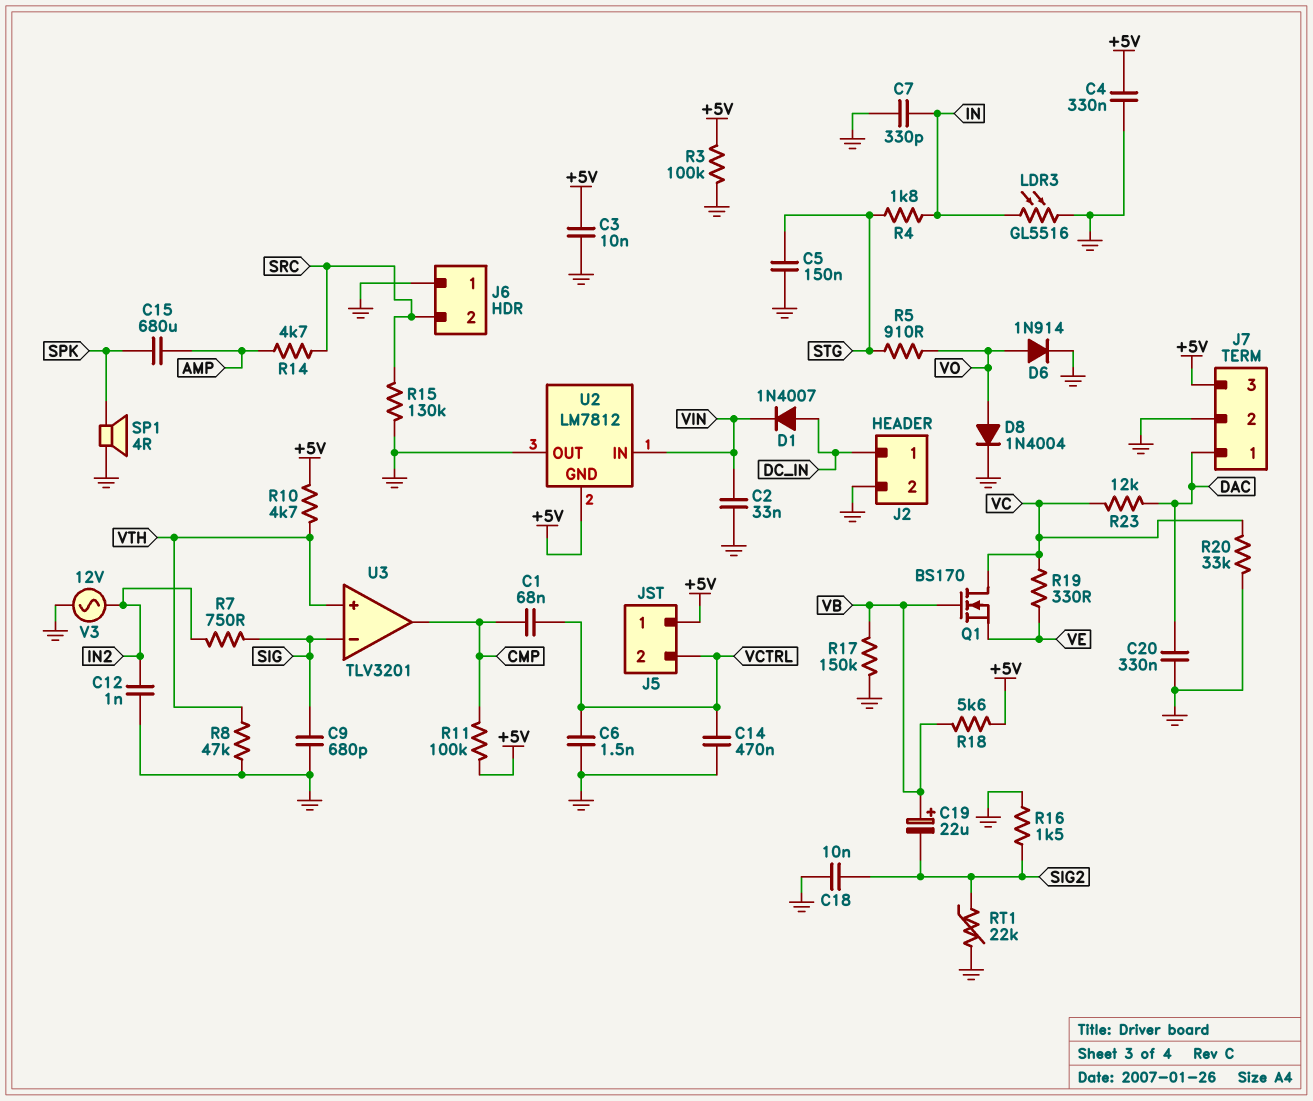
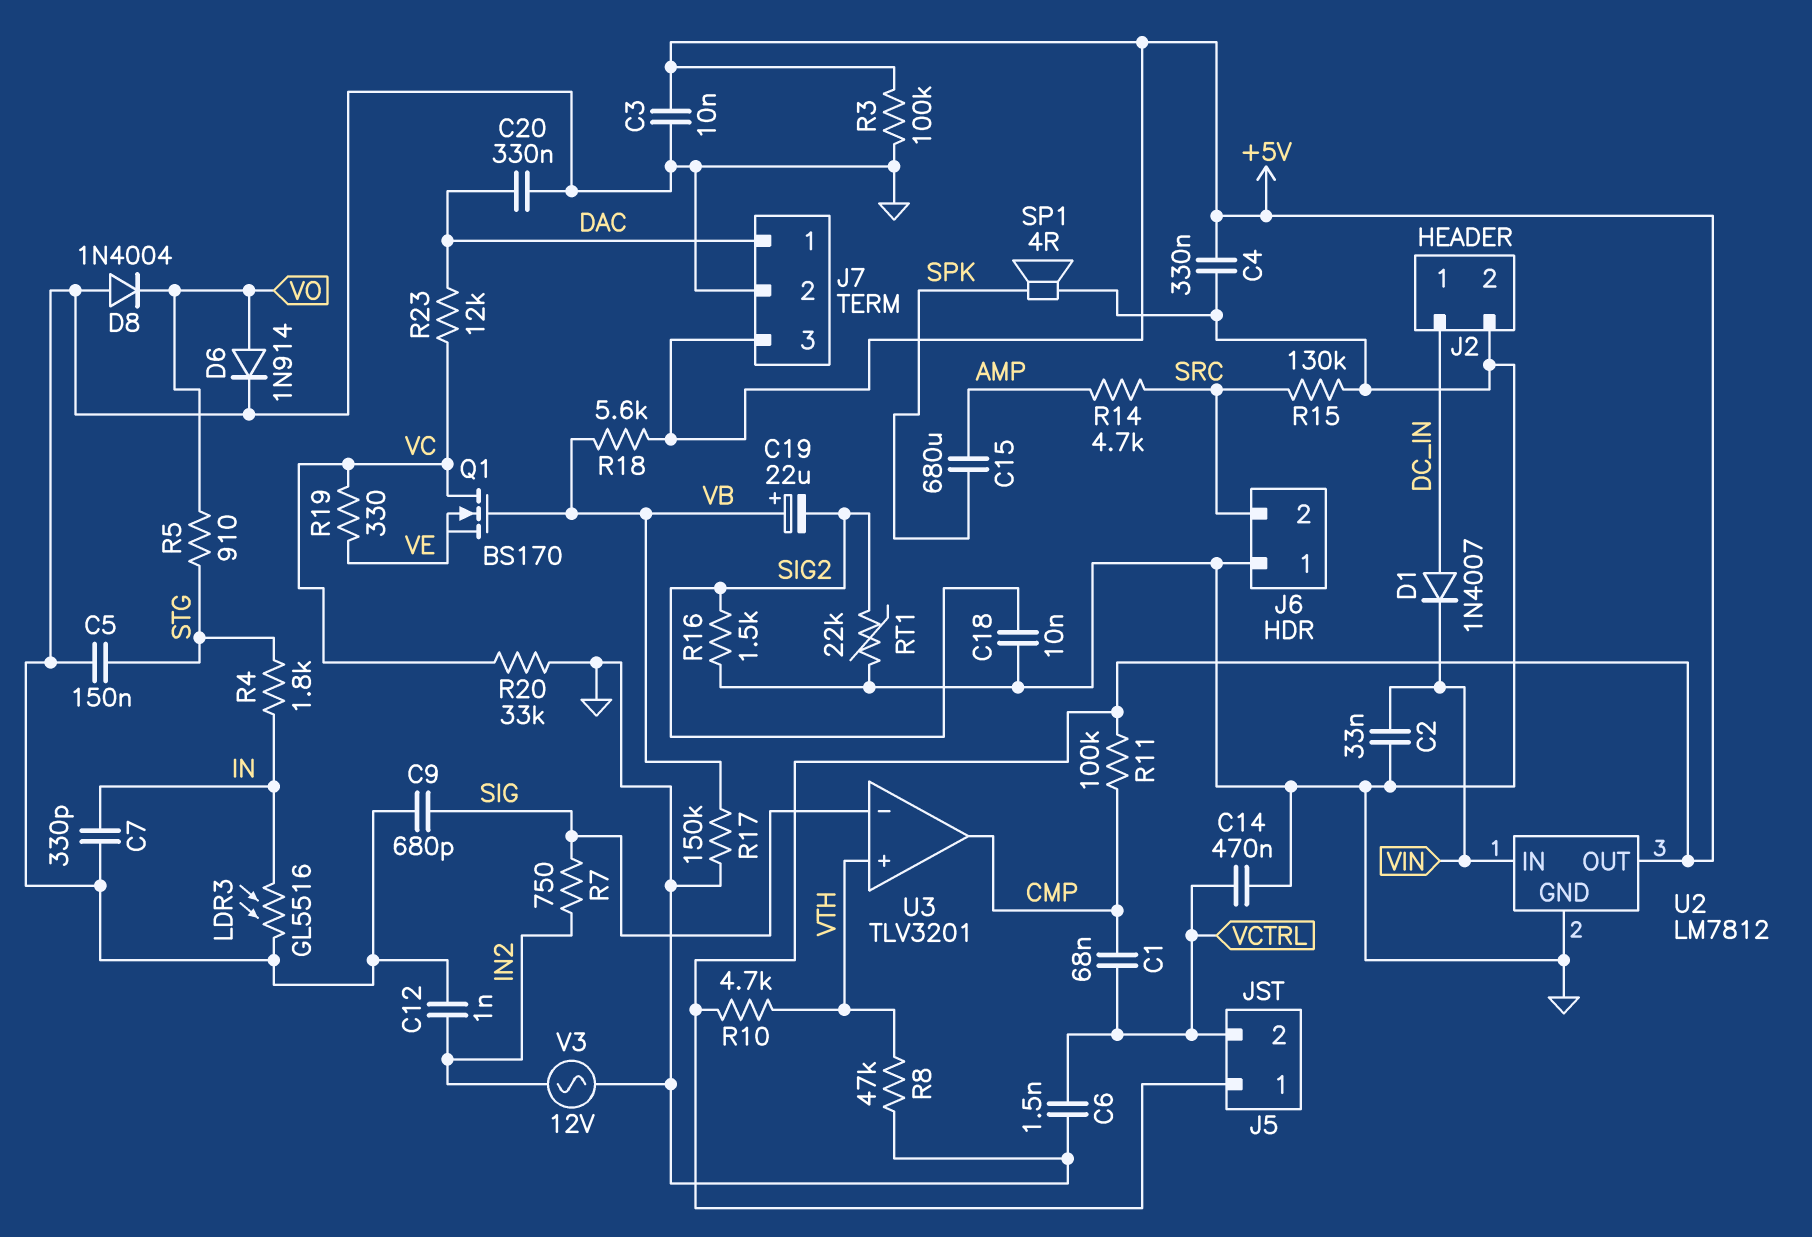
D8: diode 1N4004 (A VO, K GND) -> diode 1N4004 (A GND, K VO)
U2 pin GND: +5V -> GND
U2 pin OUT: GND -> +5V

